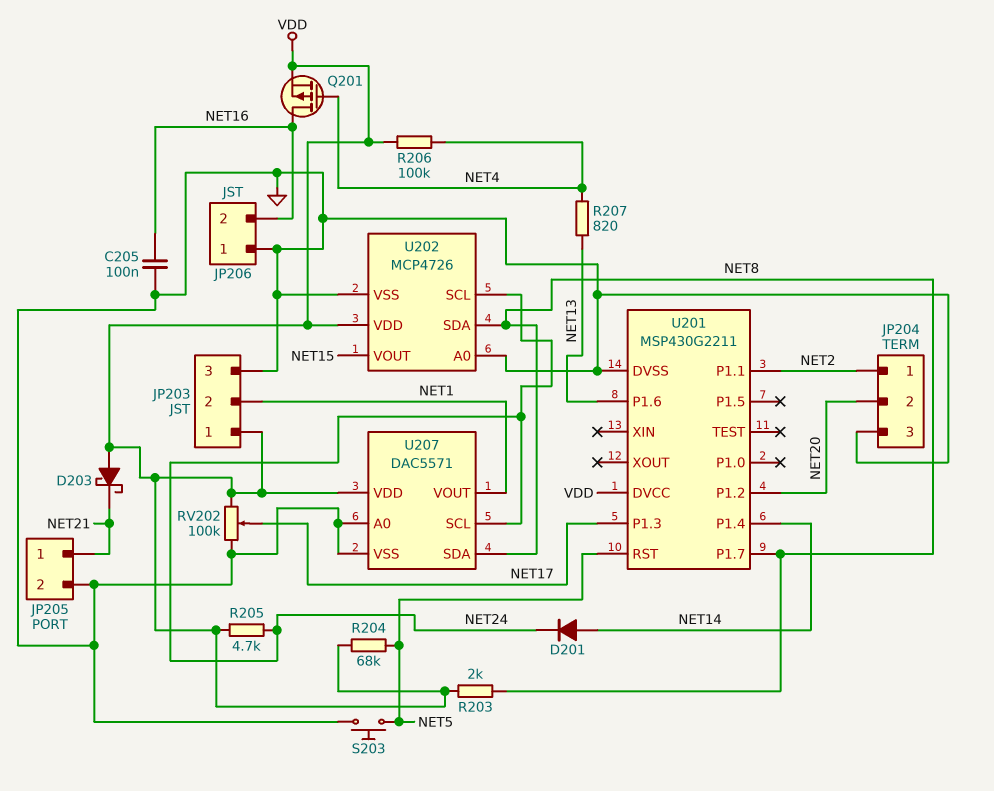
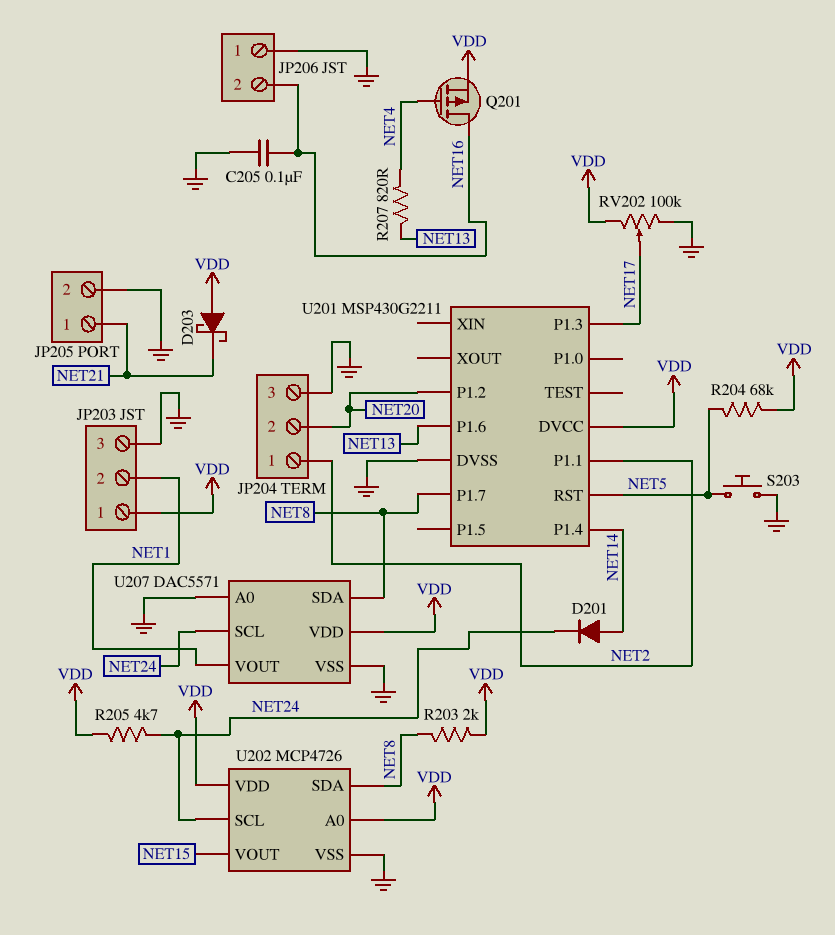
R206: 100k (NET4, VDD) -> none
U202 pin A0: GND -> VDD

